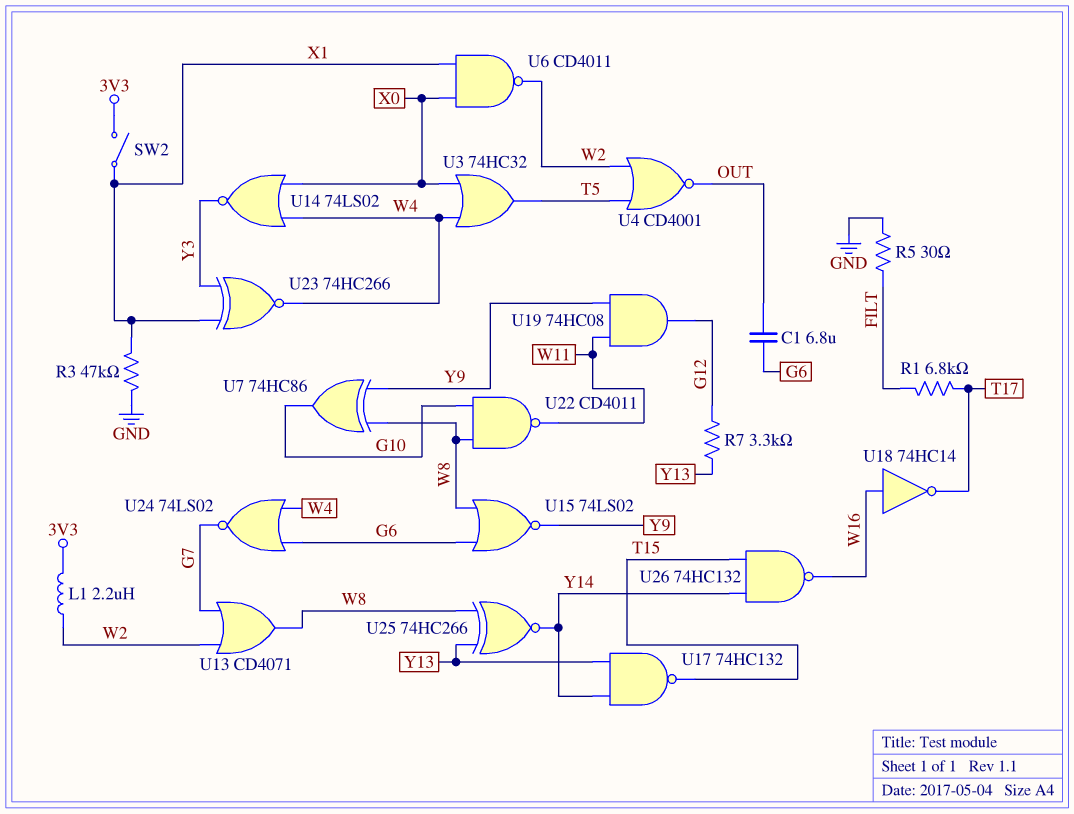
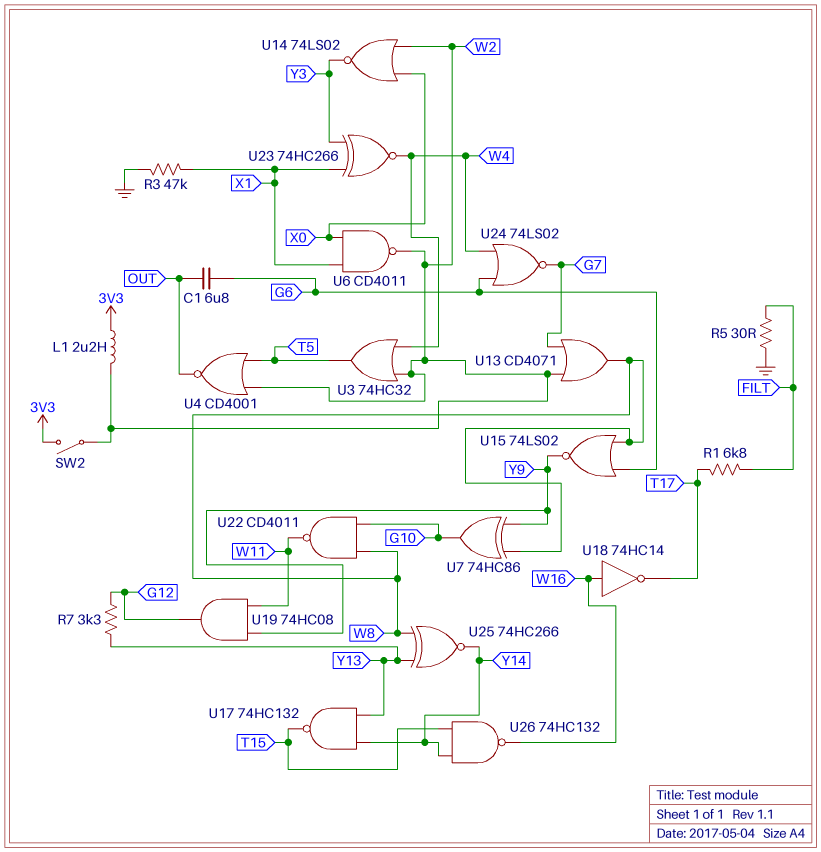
SW2: switch (3V3, X1) -> switch (3V3, W2)
U3: OR 74HC32 (in W4, in X0, out T5) -> OR 74HC32 (in W2, in W4, out T5)
U14: NOR 74LS02 (in W4, in X0, out Y3) -> NOR 74LS02 (in W2, in X0, out Y3)

